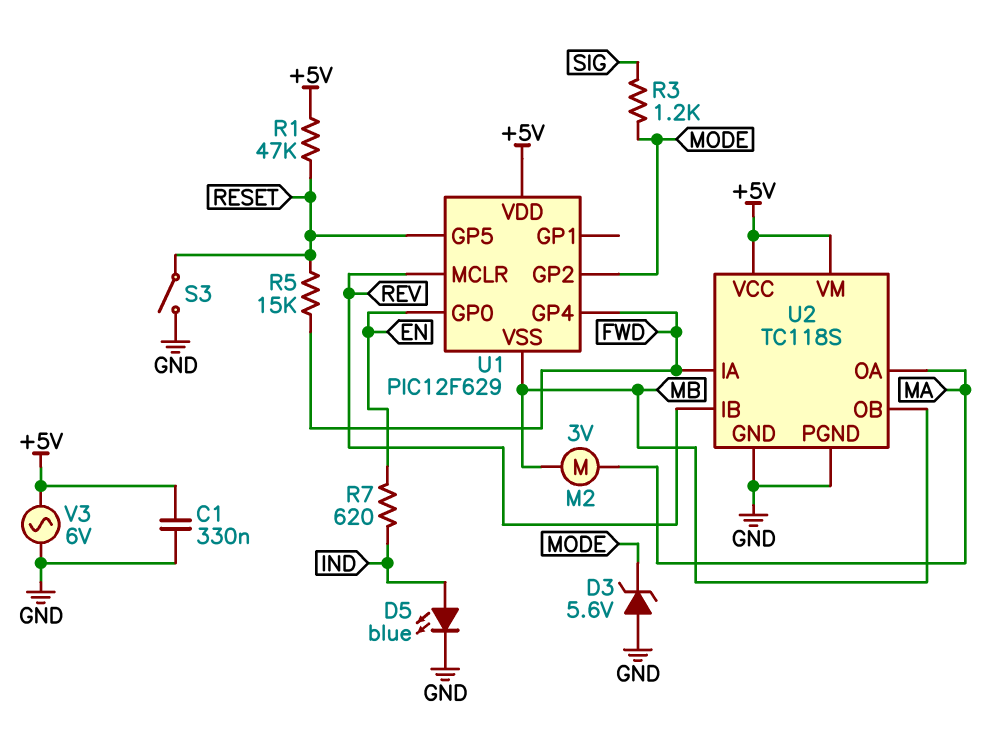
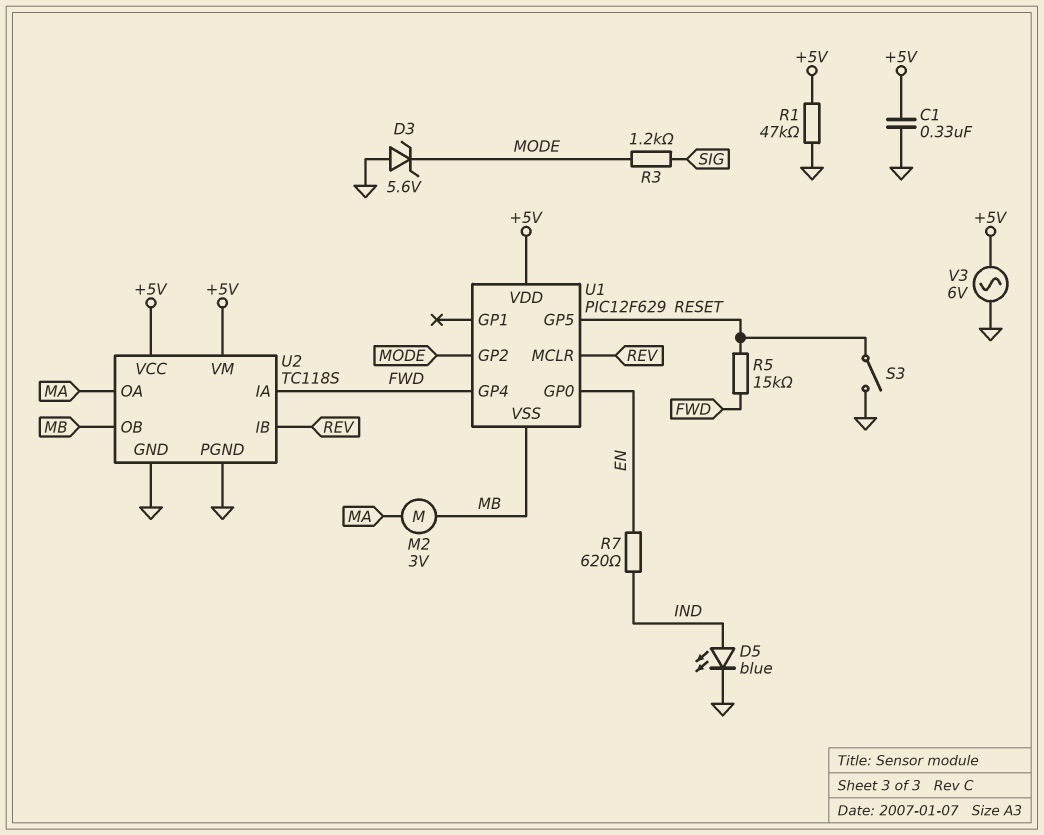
R1: 47k (+5V, RESET) -> 47k (+5V, GND)

